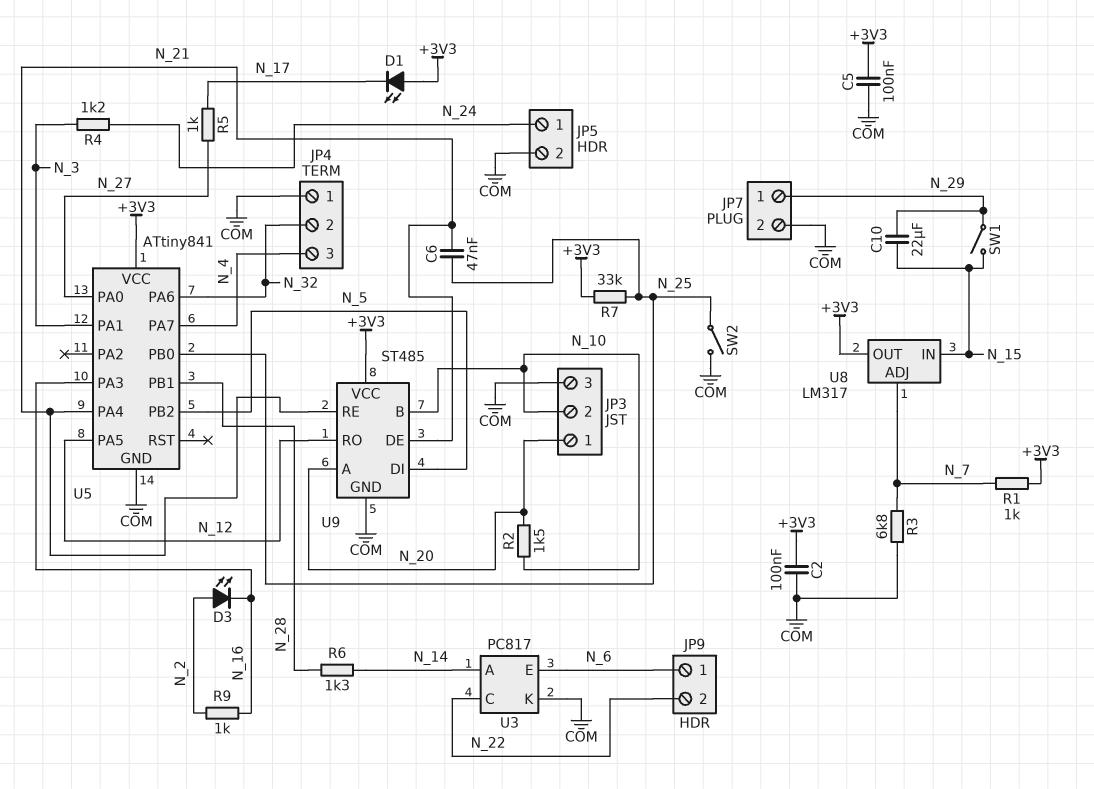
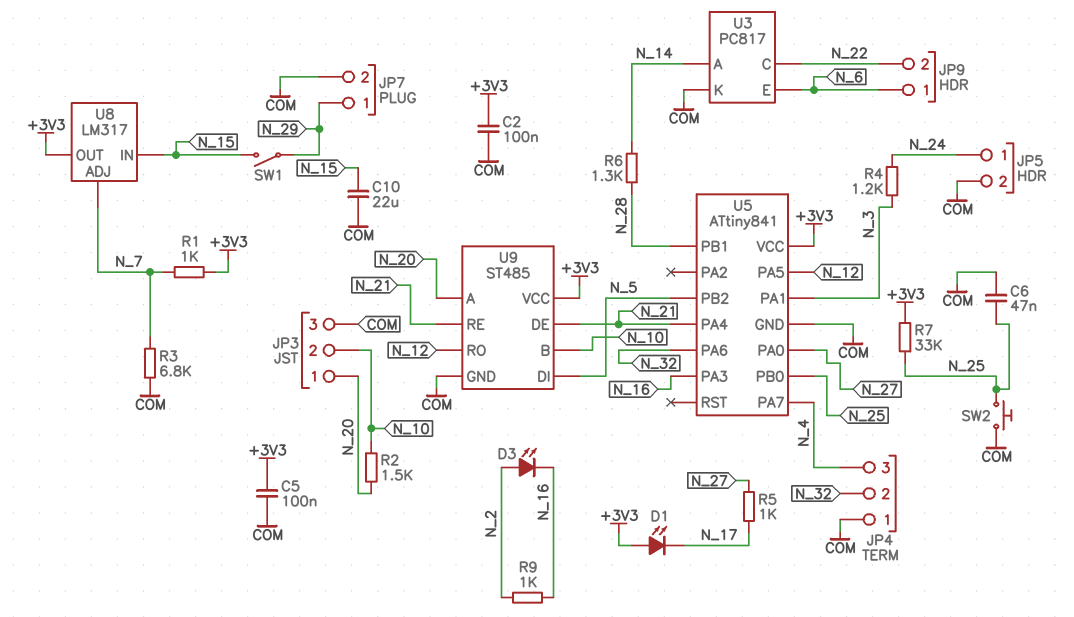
C6: 47nF (N_21, N_25) -> 47nF (COM, N_25)
C10: 22uF (N_15, N_29) -> 22uF (COM, N_15)
SW2: switch (COM, N_25) -> button (COM, N_25)

